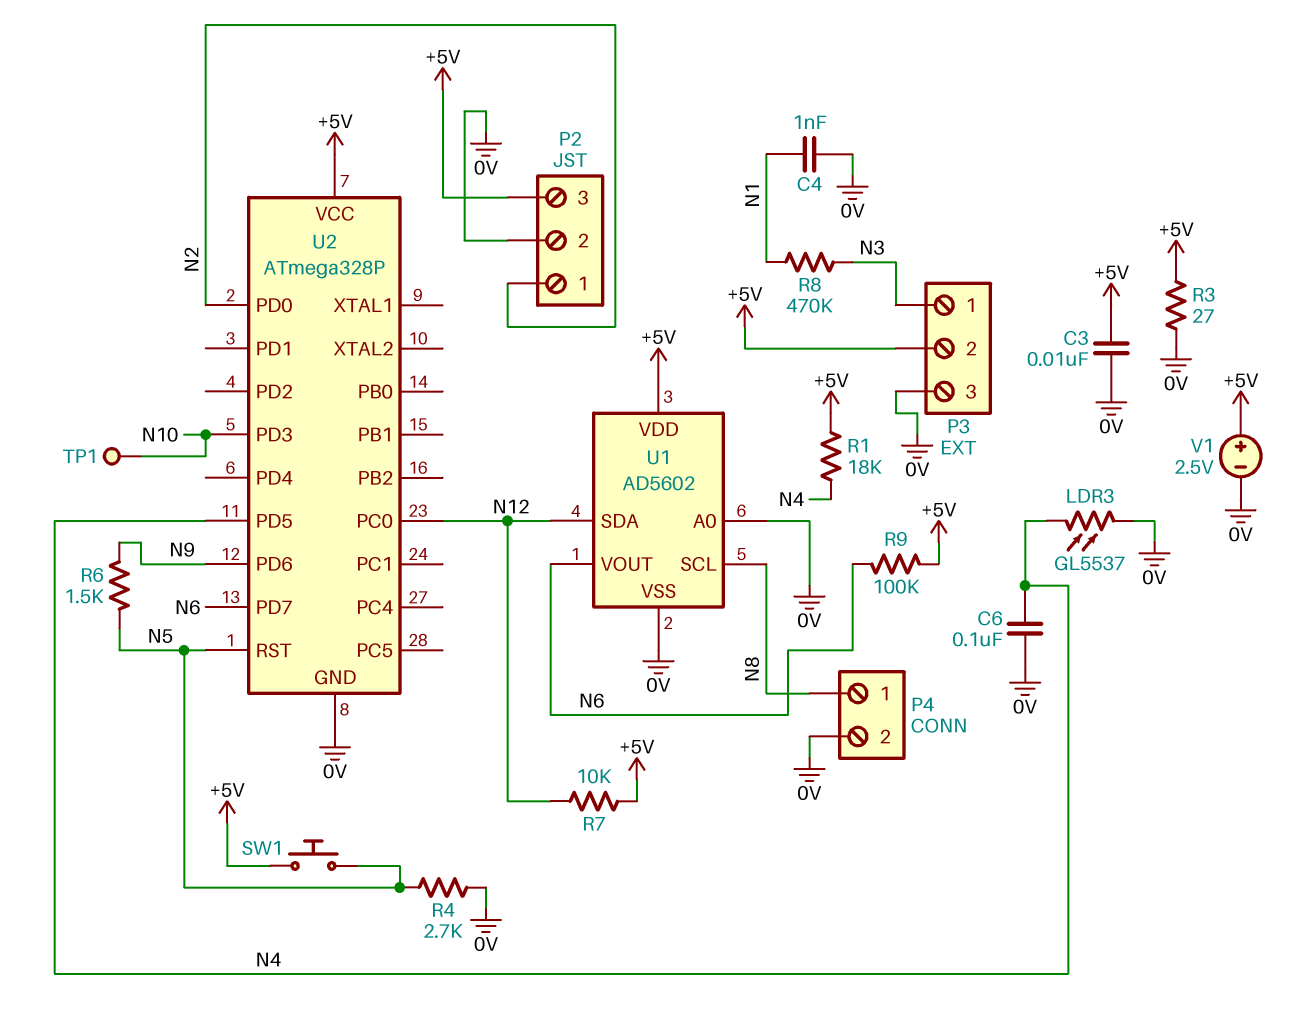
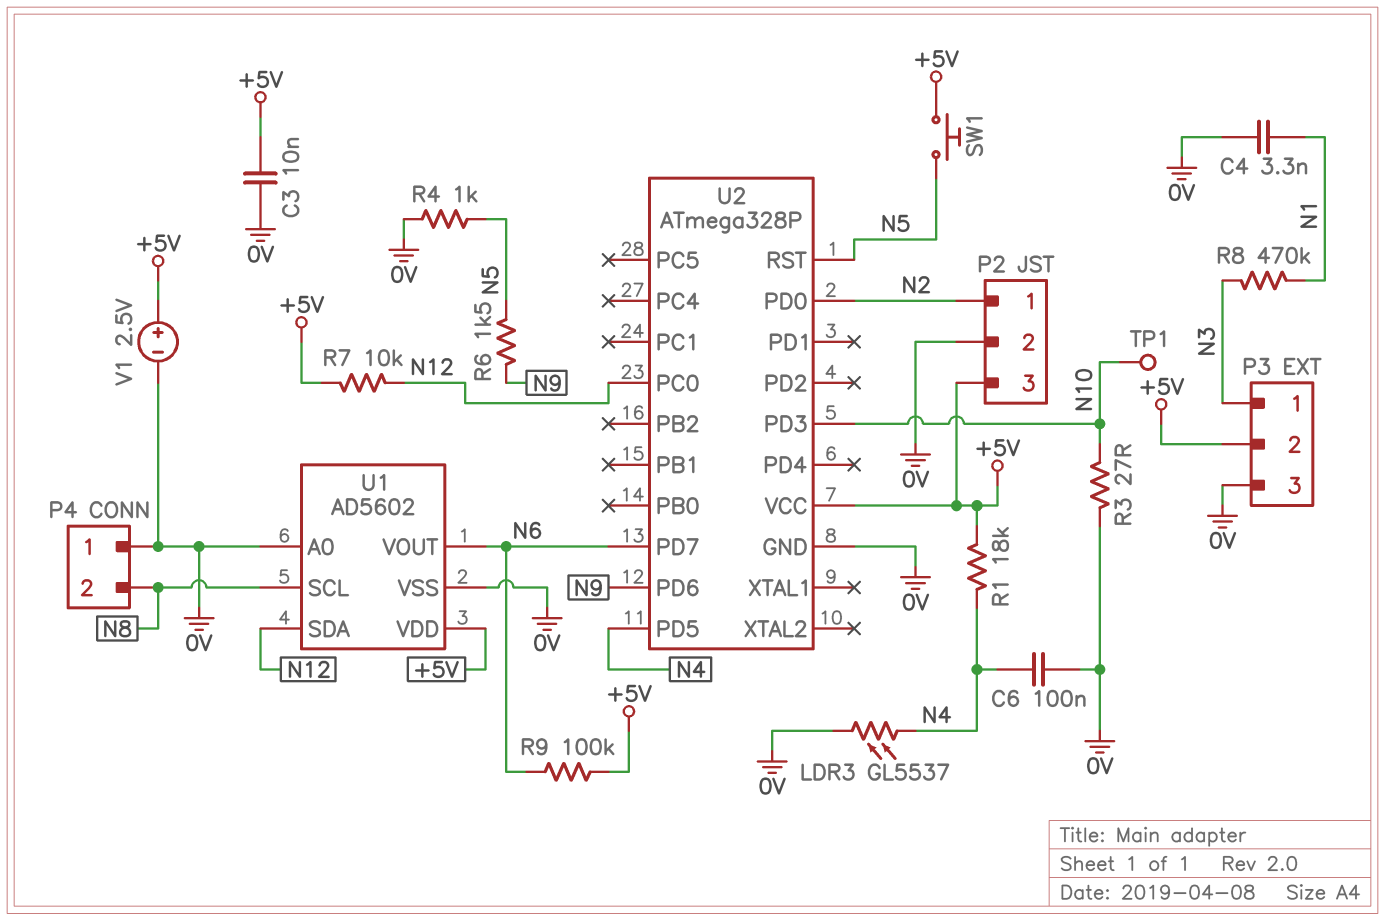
C4: 1nF (0V, N1) -> 3.3nF (0V, N1)
P4 pin 1: N8 -> 0V
P4 pin 2: 0V -> N8
R3: 27 (+5V, 0V) -> 27 (0V, N10)
R4: 2.7k (0V, N5) -> 1k (0V, N5)

